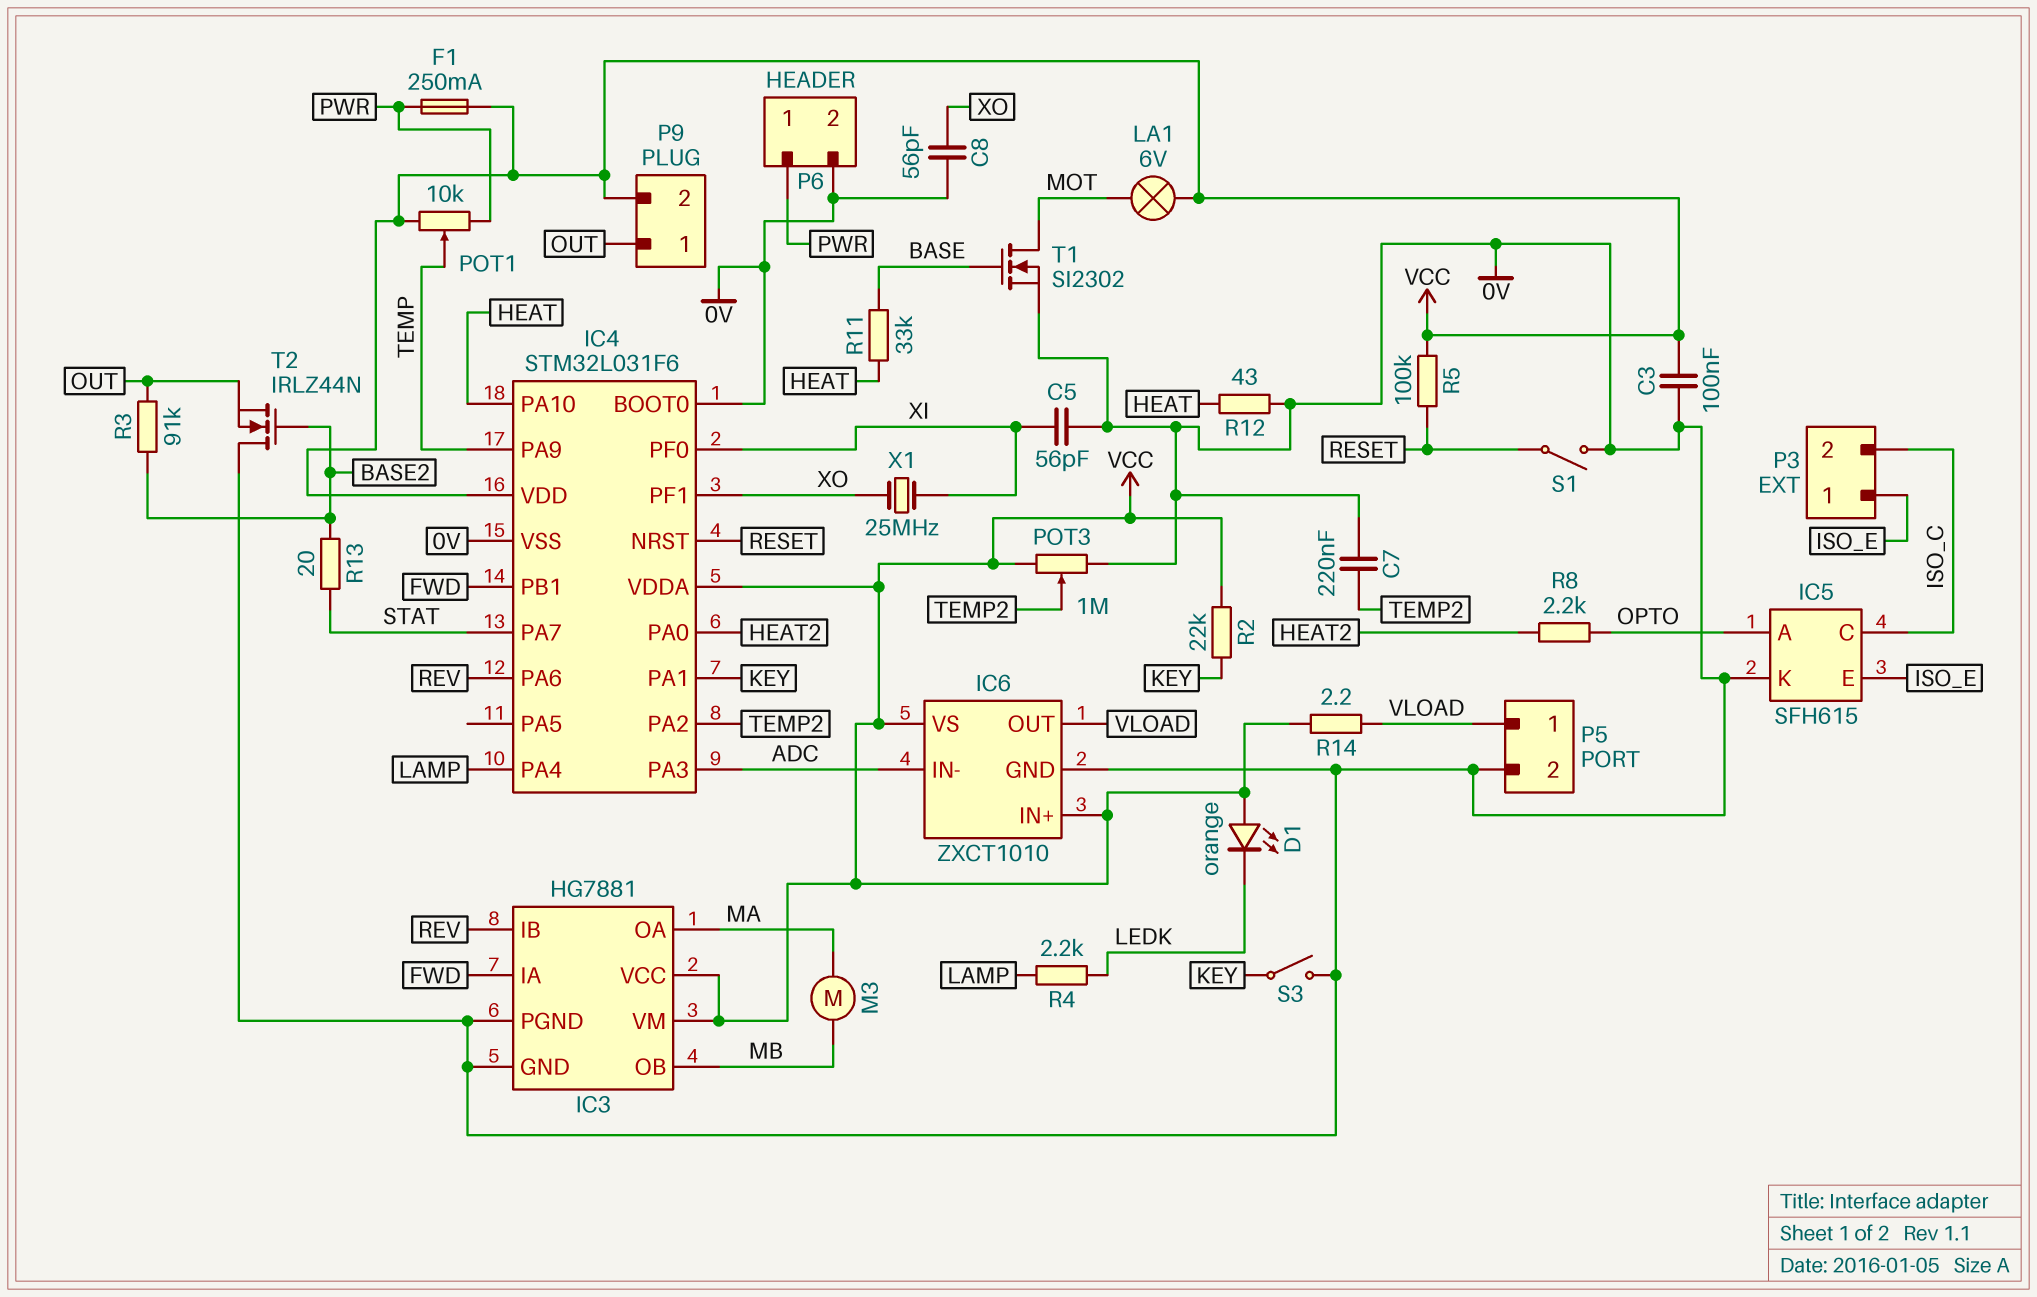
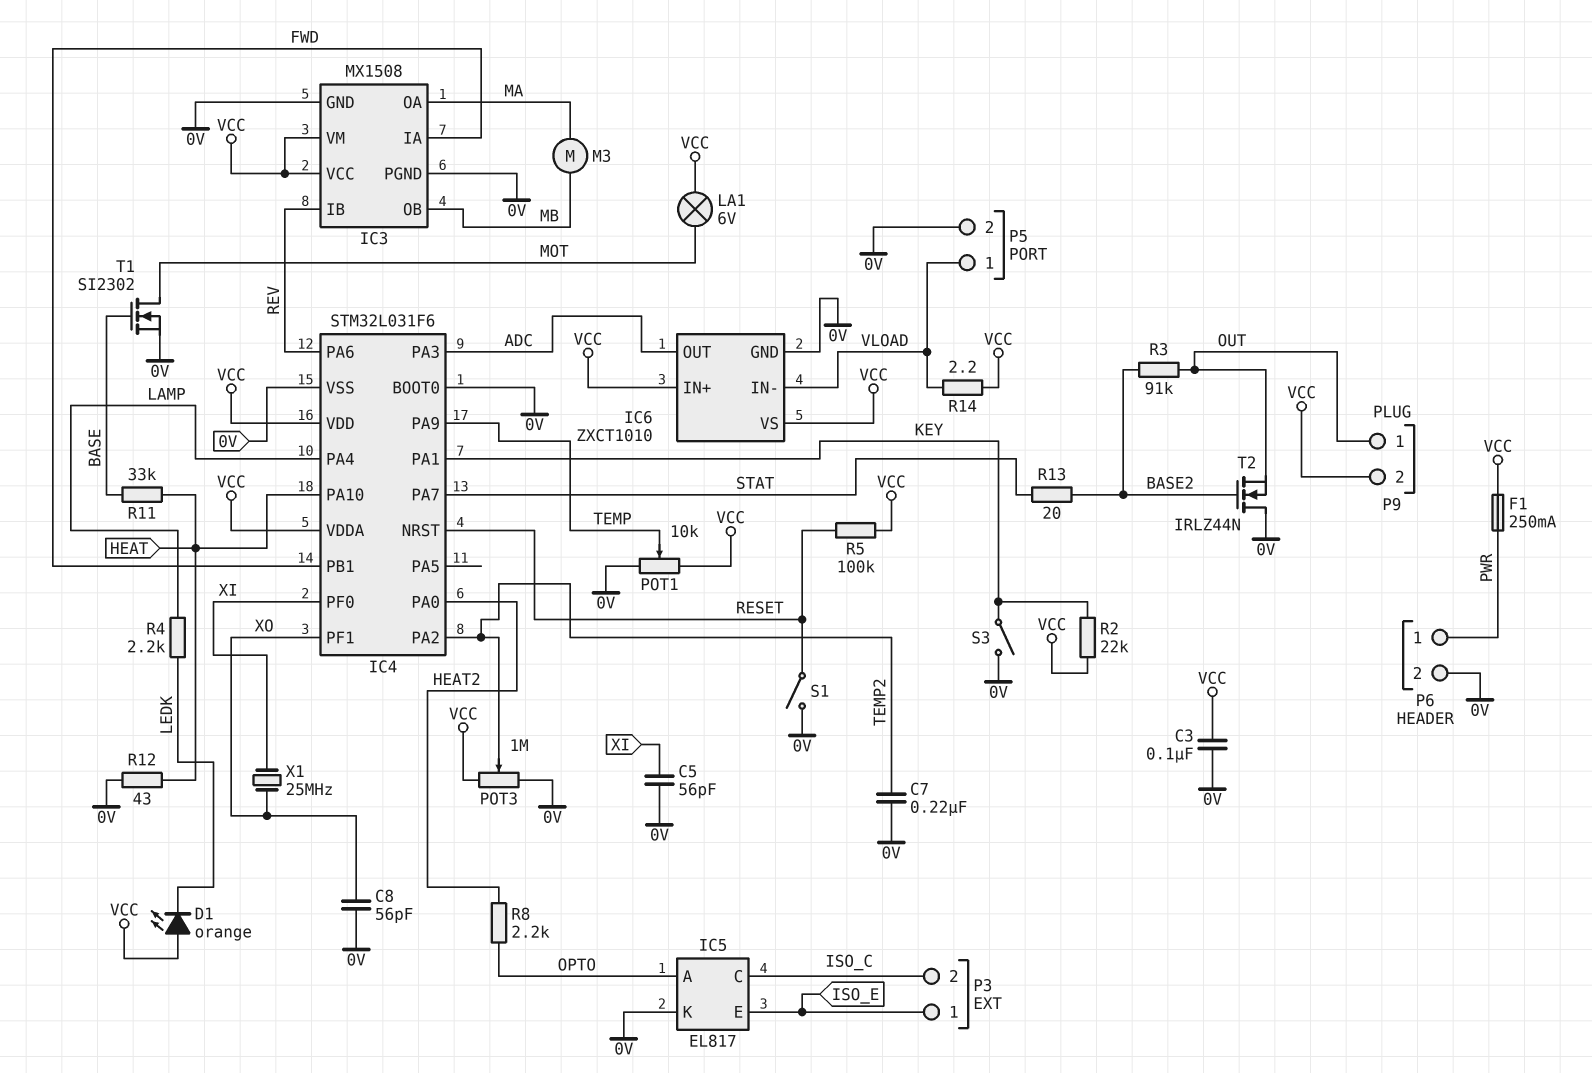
IC3: HG7881 -> MX1508
IC5: SFH615 -> EL817
IC6 pin IN-: ADC -> VLOAD
IC6 pin OUT: VLOAD -> ADC
POT1: 10k (PWR, VCC, wiper TEMP) -> 10k (0V, VCC, wiper TEMP)

